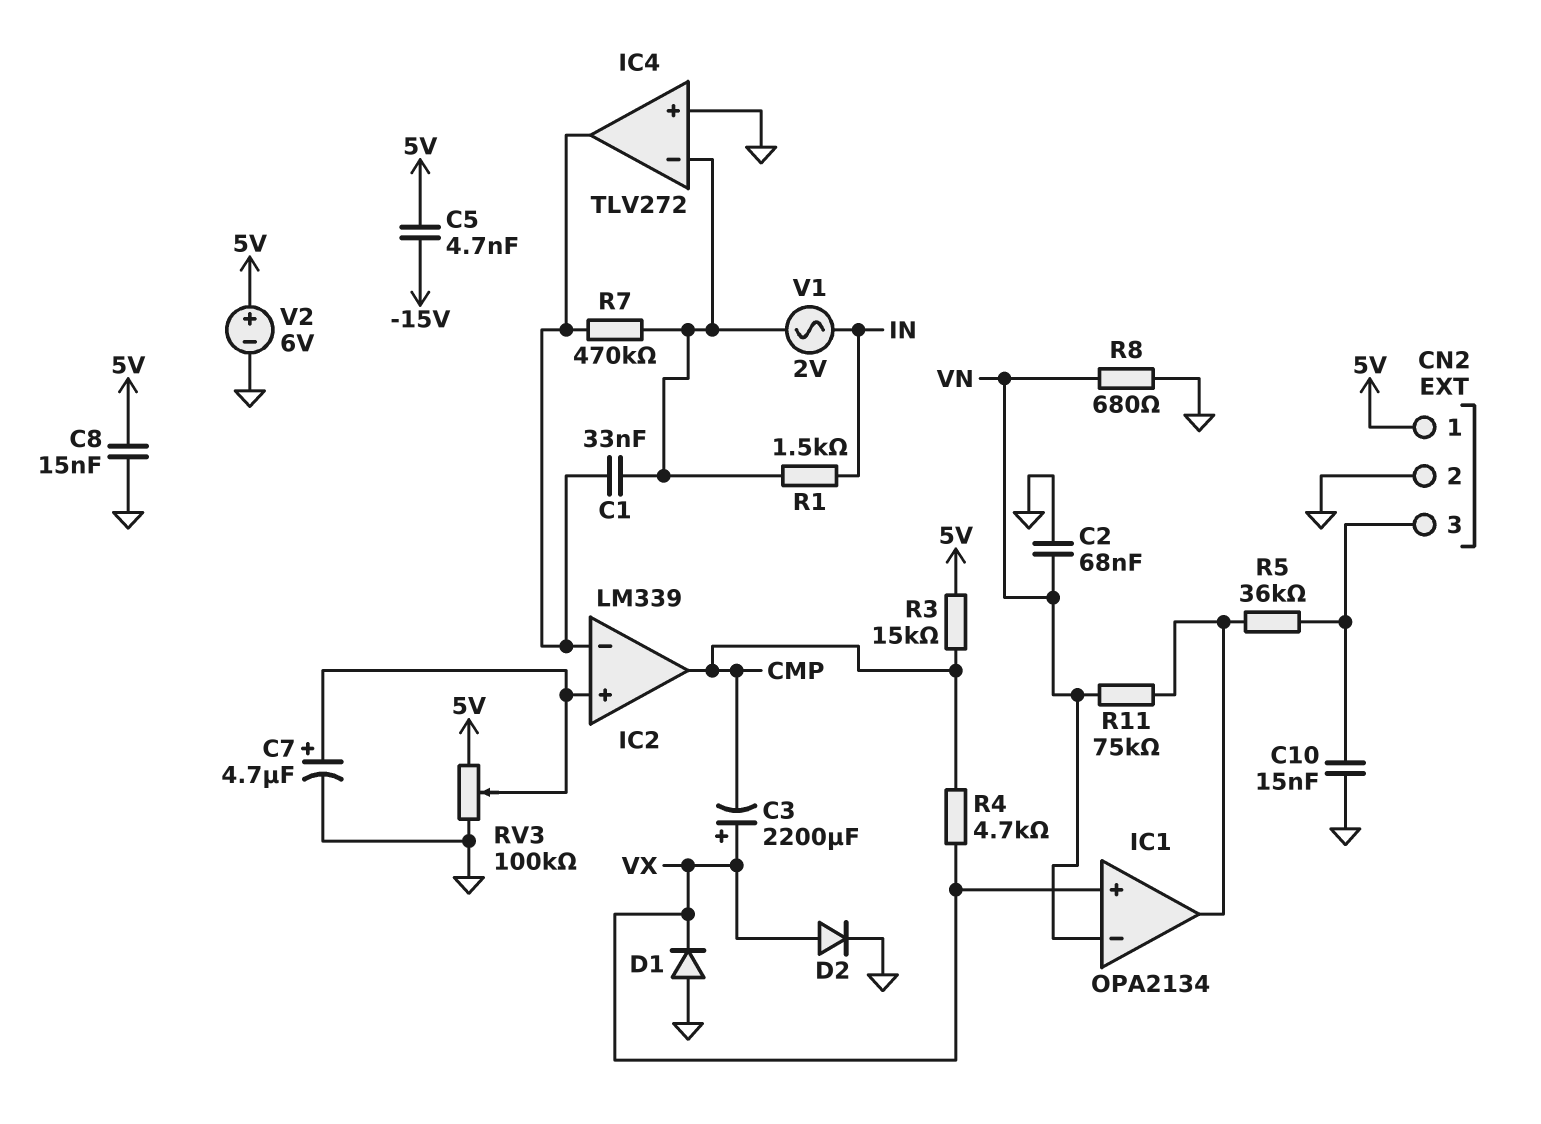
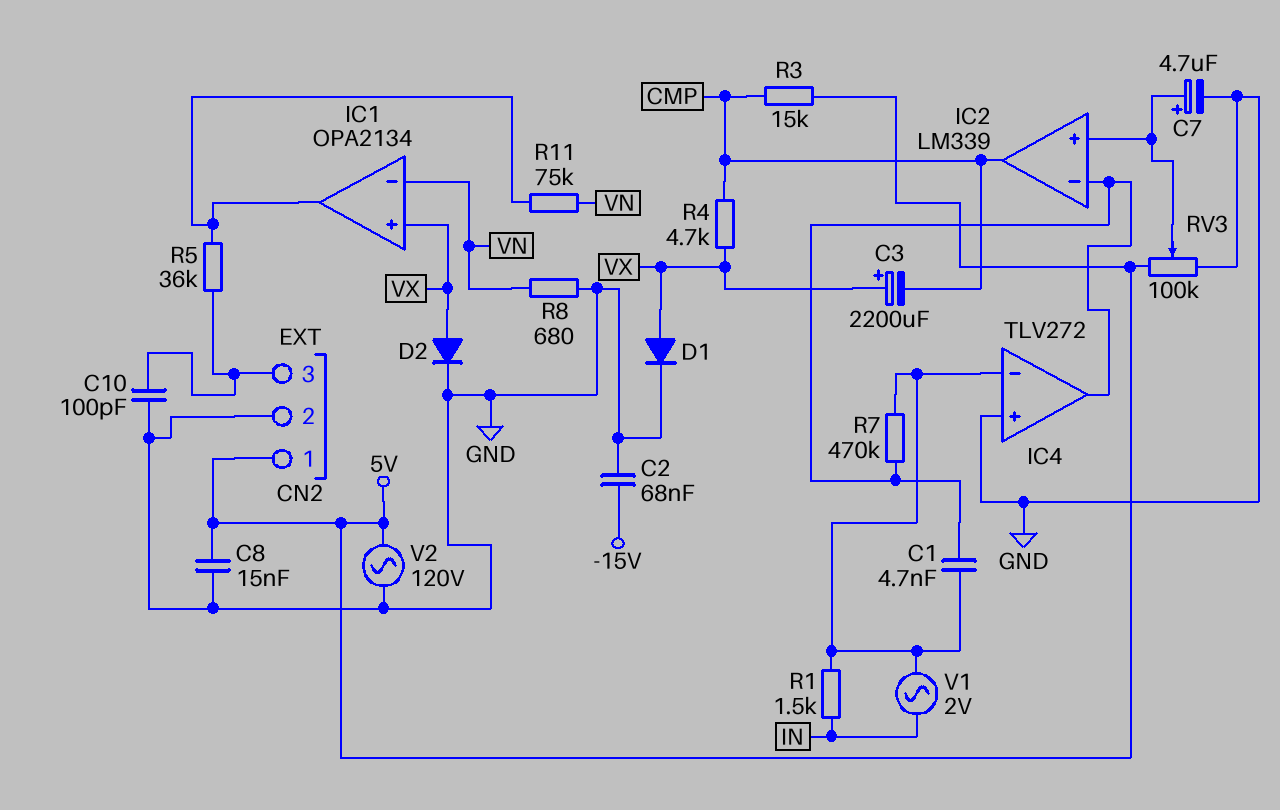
C1: 33nF (IC2/in-, IC4/in-) -> 4.7nF (IC2/in-, IC4/in-)
C2: 68nF (GND, VN) -> 68nF (-15V, GND)
C5: 4.7nF (-15V, 5V) -> none
C10: 15nF (CN2/3, GND) -> 100pF (CN2/3, GND)
D1: diode (A GND, K VX) -> diode (A VX, K GND)
V2: 6V (plus 5V, minus GND) -> AC 120V (5V, GND)

